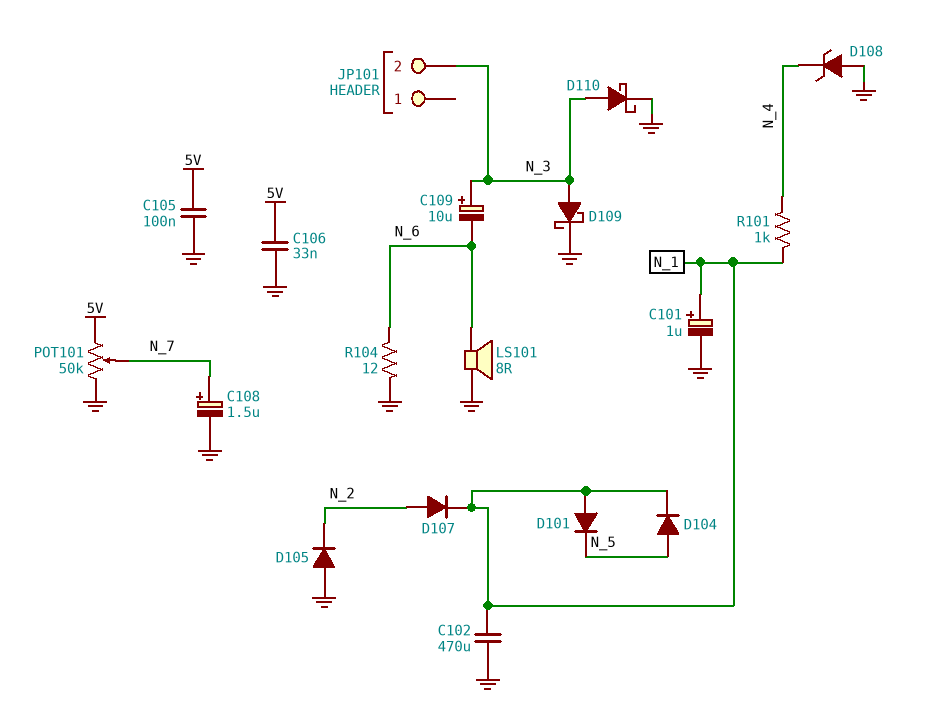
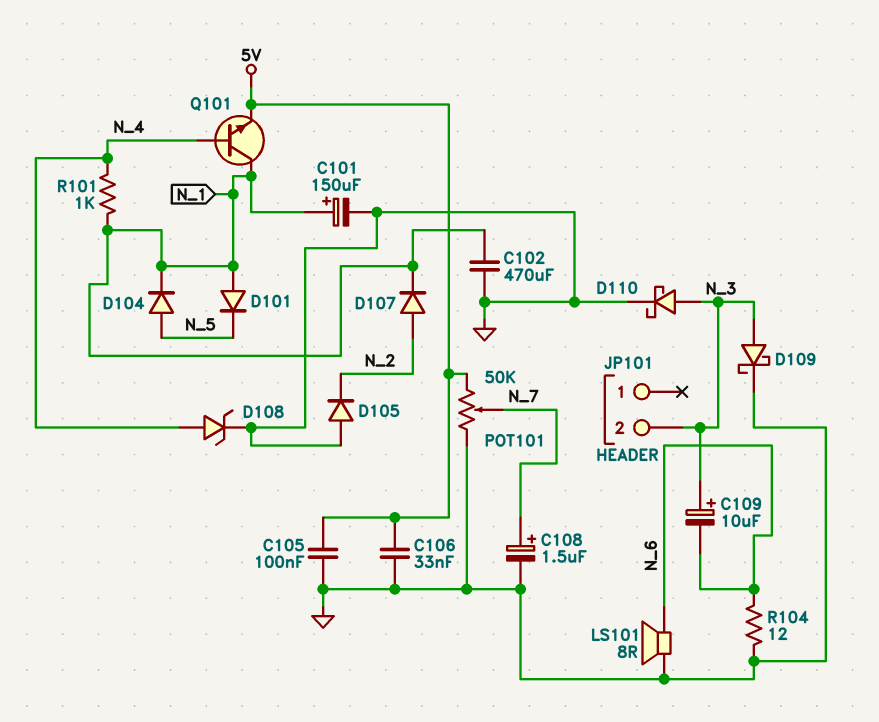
C101: 1uF (plus N_1, minus GND) -> 150uF (plus N_1, minus GND)
D108: zener (A GND, K N_4) -> zener (A N_4, K GND)
Q101: none -> NPN (B N_4, C N_1, E 5V)

